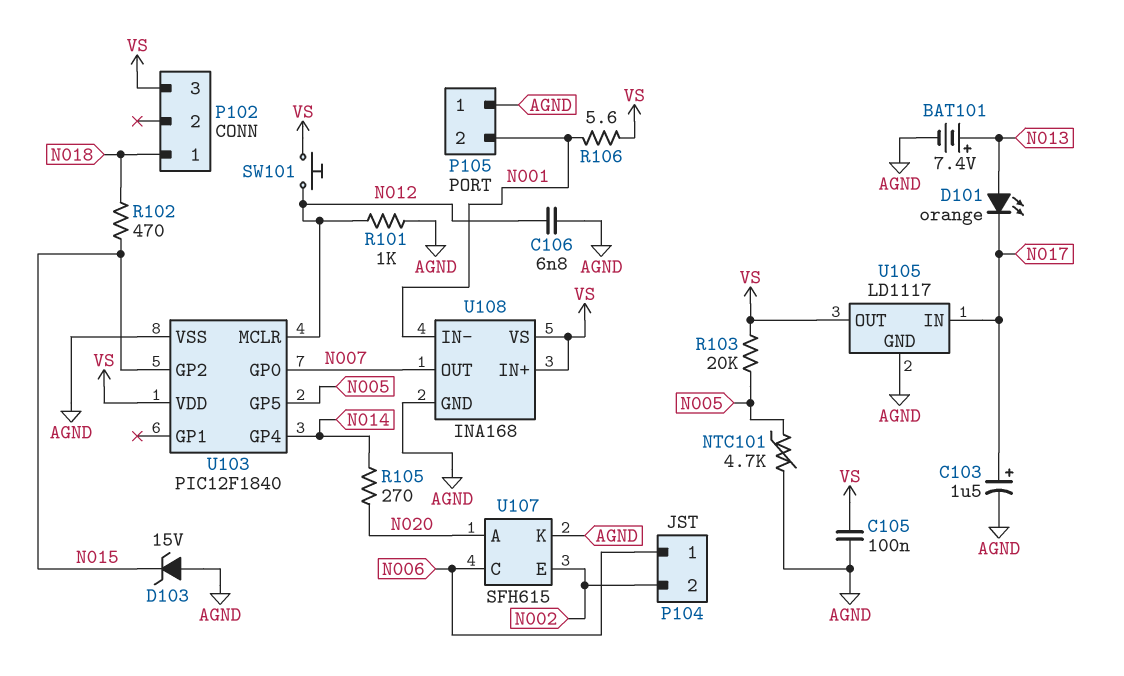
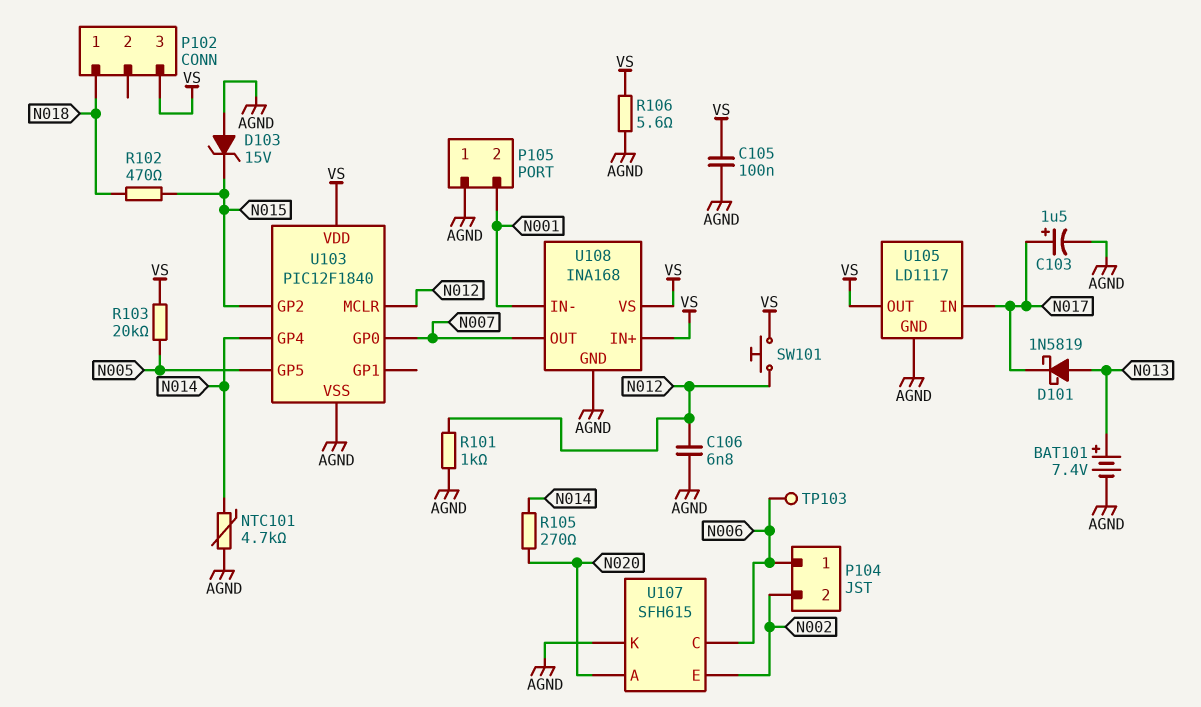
D101: LED orange (A N013, K N017) -> schottky 1N5819 (A N013, K N017)
NTC101: 4.7k (AGND, N005) -> 4.7k (AGND, N014)
R106: 5.6 (N001, VS) -> 5.6 (AGND, VS)
TP103: none -> test point (N006)

